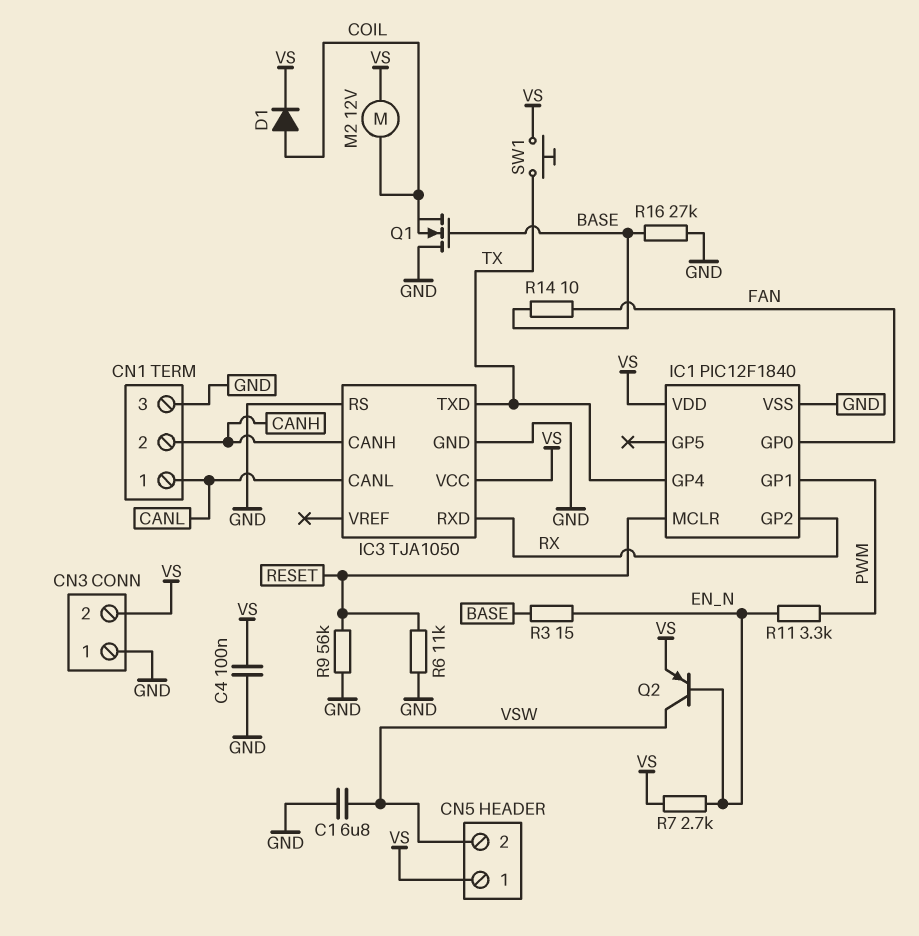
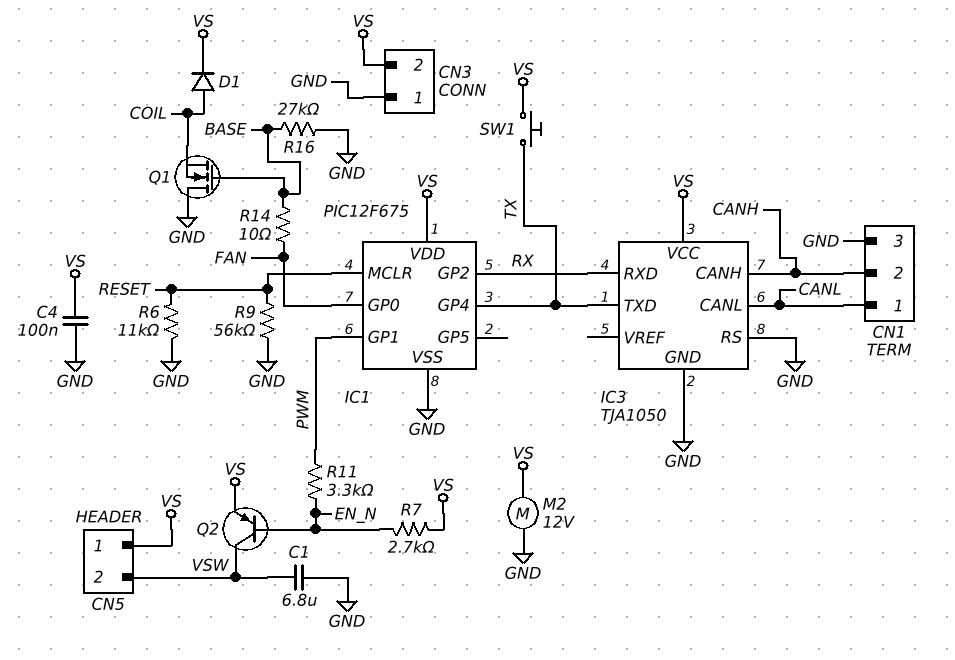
IC1: PIC12F1840 -> PIC12F675
M2: motor 12V (COIL, VS) -> motor 12V (GND, VS)
R3: 15 (BASE, EN_N) -> none

